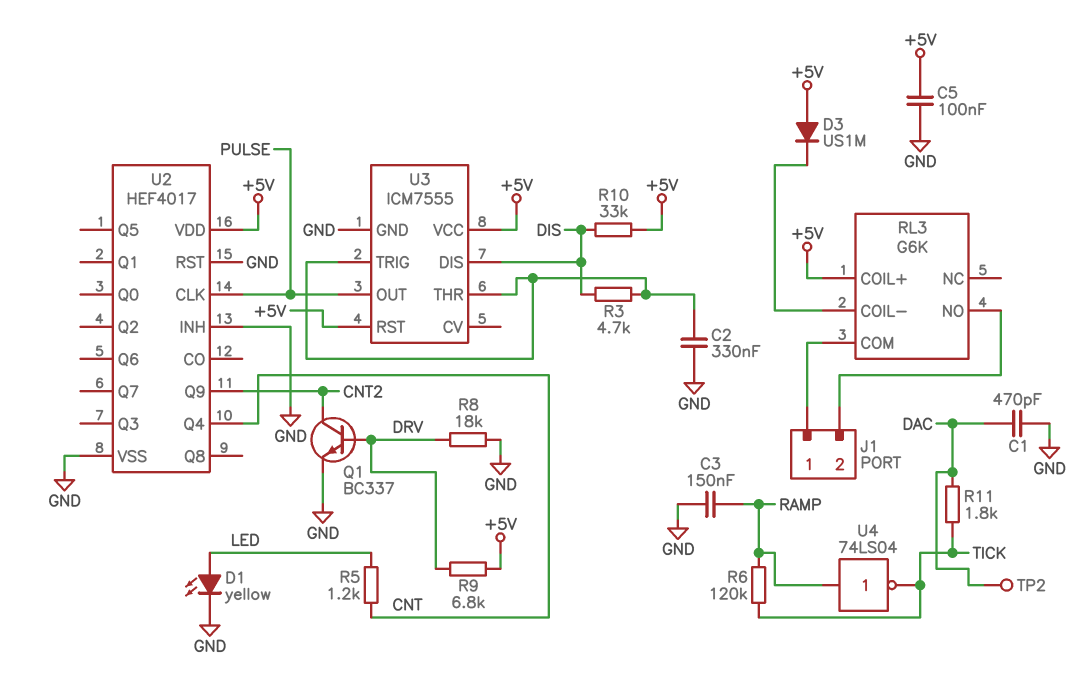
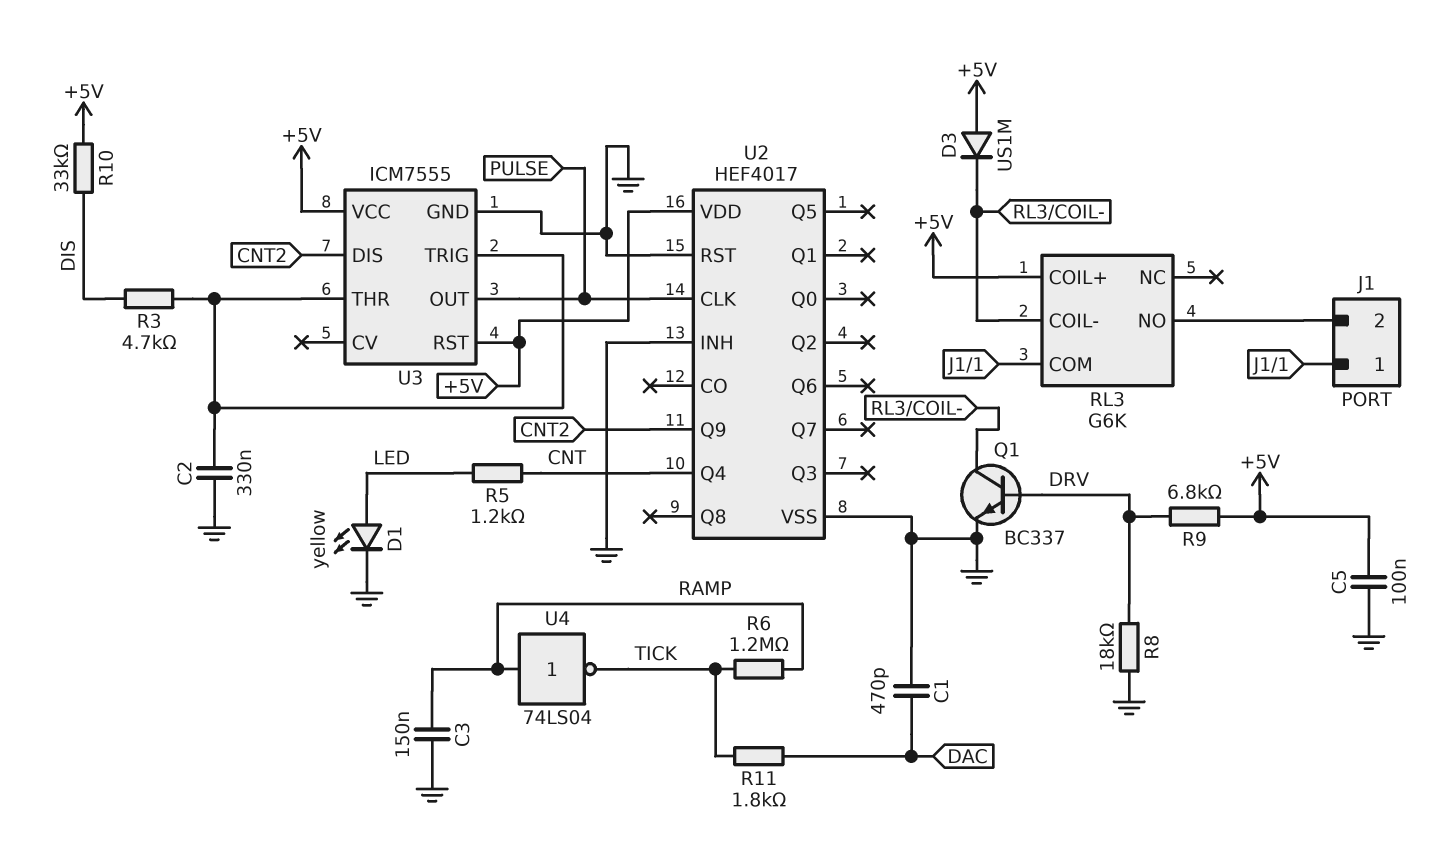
Q1: NPN BC337 (B DRV, C CNT2, E GND) -> NPN BC337 (B DRV, C RL3/COIL-, E GND)
R6: 120k (RAMP, TICK) -> 1.2M (RAMP, TICK)
TP2: test point (DAC) -> none
U3 pin DIS: DIS -> CNT2

